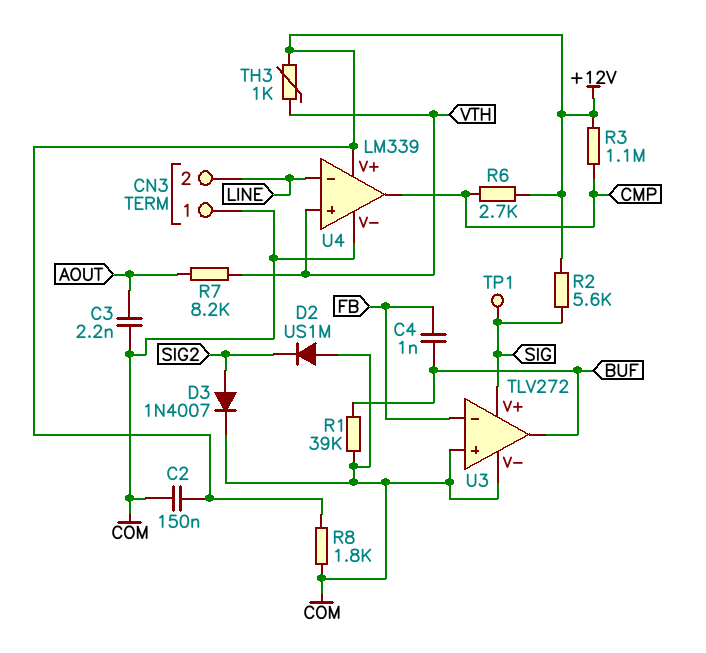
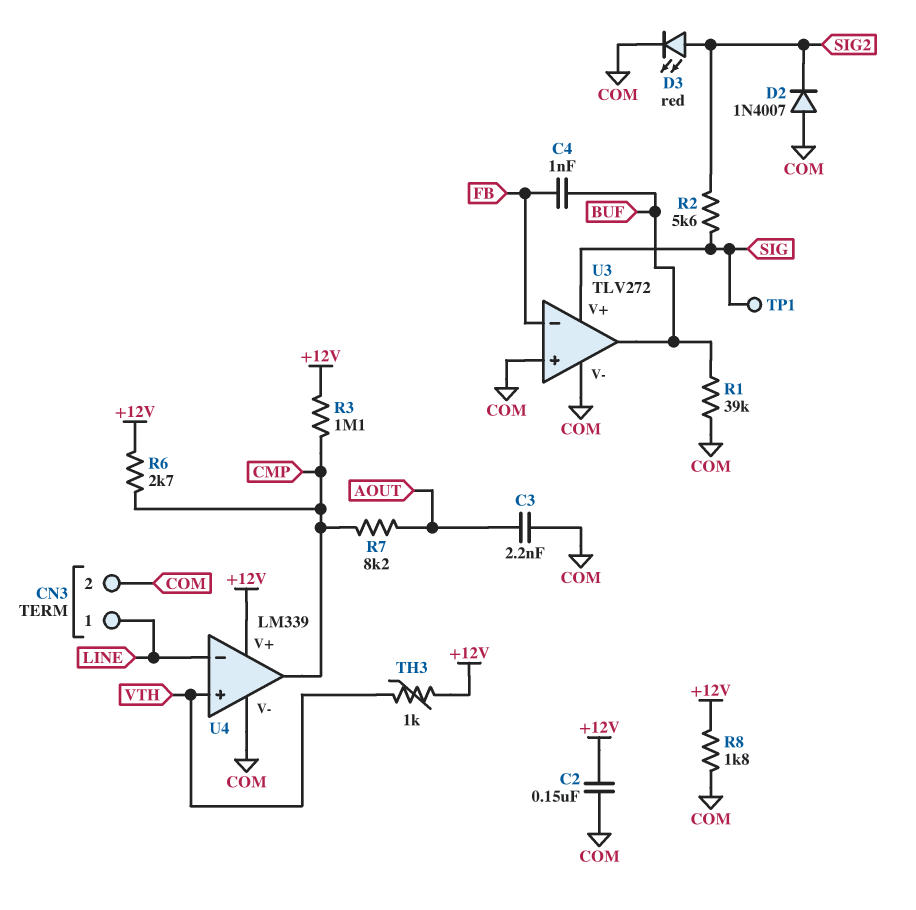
CN3 pin 1: COM -> LINE
CN3 pin 2: LINE -> COM
D2: diode US1M (A COM, K SIG2) -> diode 1N4007 (A COM, K SIG2)
D3: diode 1N4007 (A SIG2, K COM) -> LED red (A SIG2, K COM)
R2: 5.6k (+12V, SIG) -> 5.6k (SIG, SIG2)
R7: 8.2k (AOUT, VTH) -> 8.2k (AOUT, CMP)

